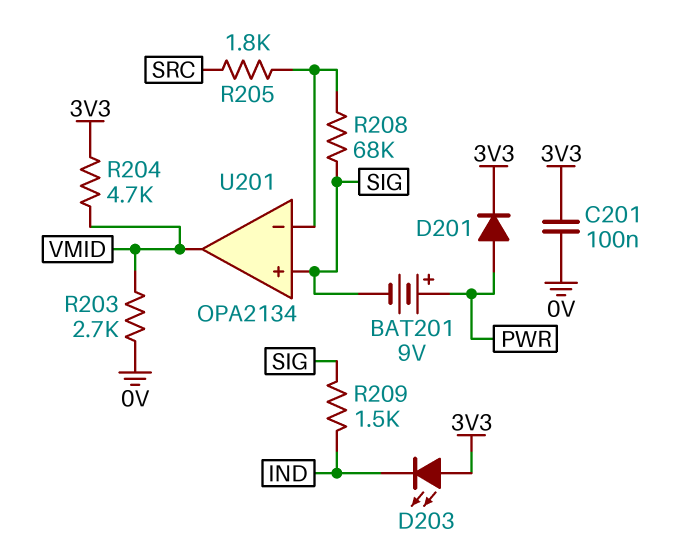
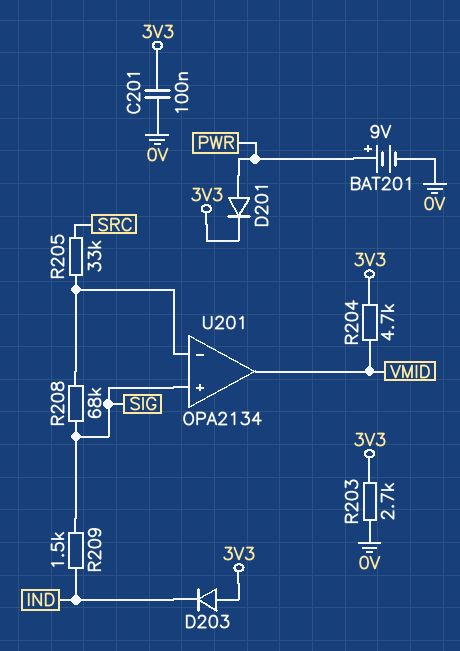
BAT201: 9V (plus PWR, minus SIG) -> 9V (plus PWR, minus 0V)
D203: LED (A 3V3, K IND) -> diode (A 3V3, K IND)
R203: 2.7k (0V, VMID) -> 2.7k (0V, 3V3)
R205: 1.8k (SRC, U201/in-) -> 33k (SRC, U201/in-)

